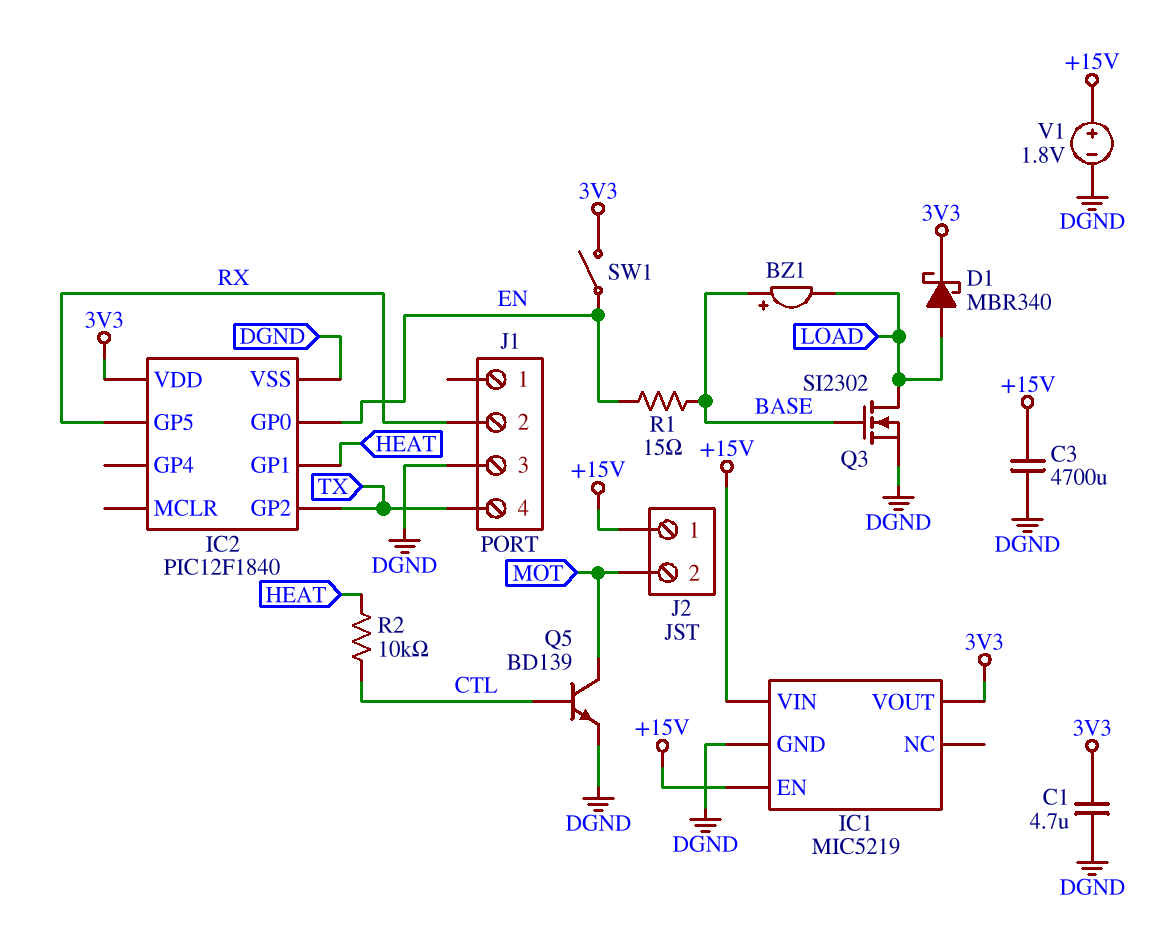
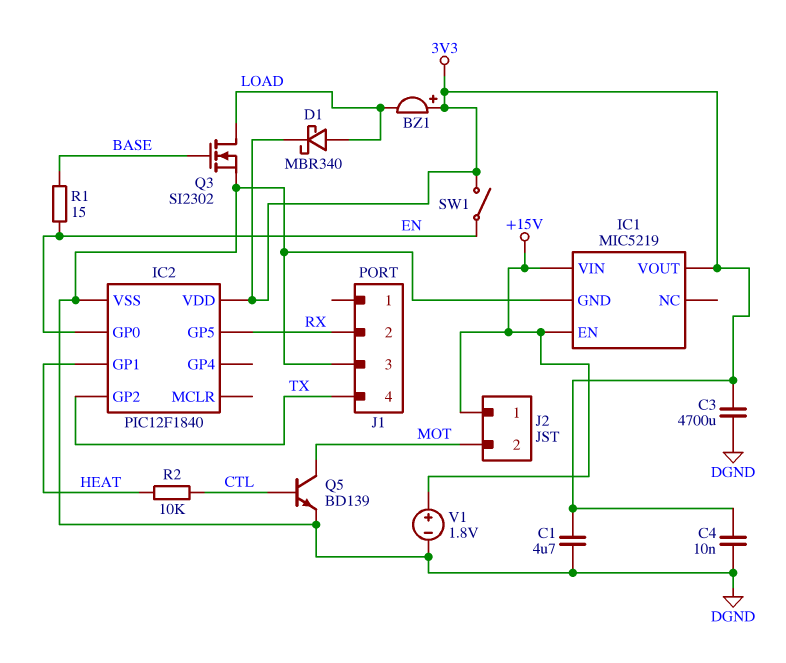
BZ1: buzzer (plus BASE, minus LOAD) -> buzzer (plus 3V3, minus LOAD)
C3: 4700uF (+15V, DGND) -> 4700uF (3V3, DGND)
C4: none -> 10nF (3V3, DGND)

